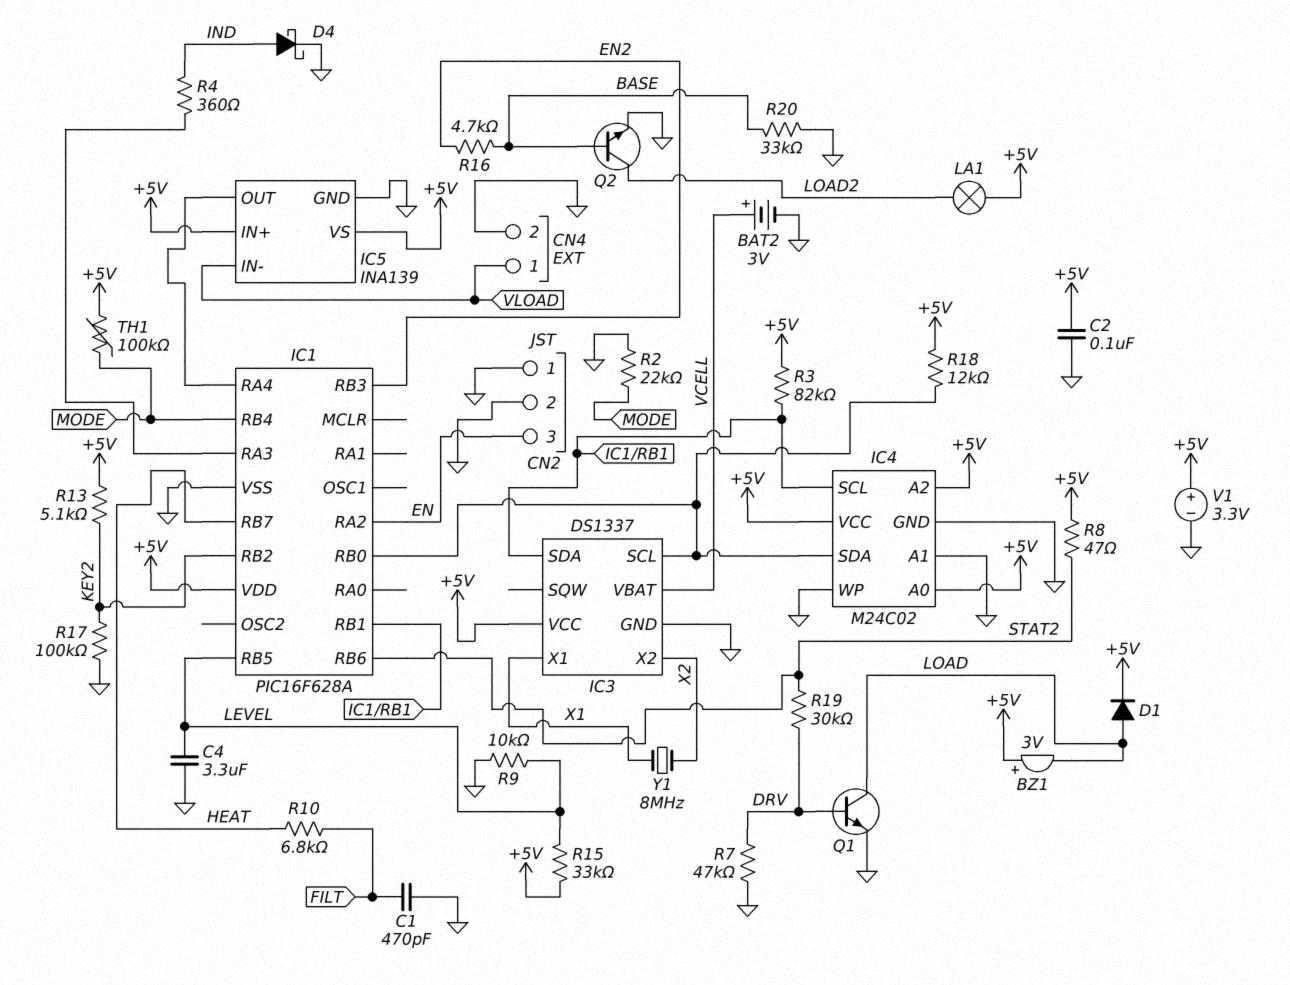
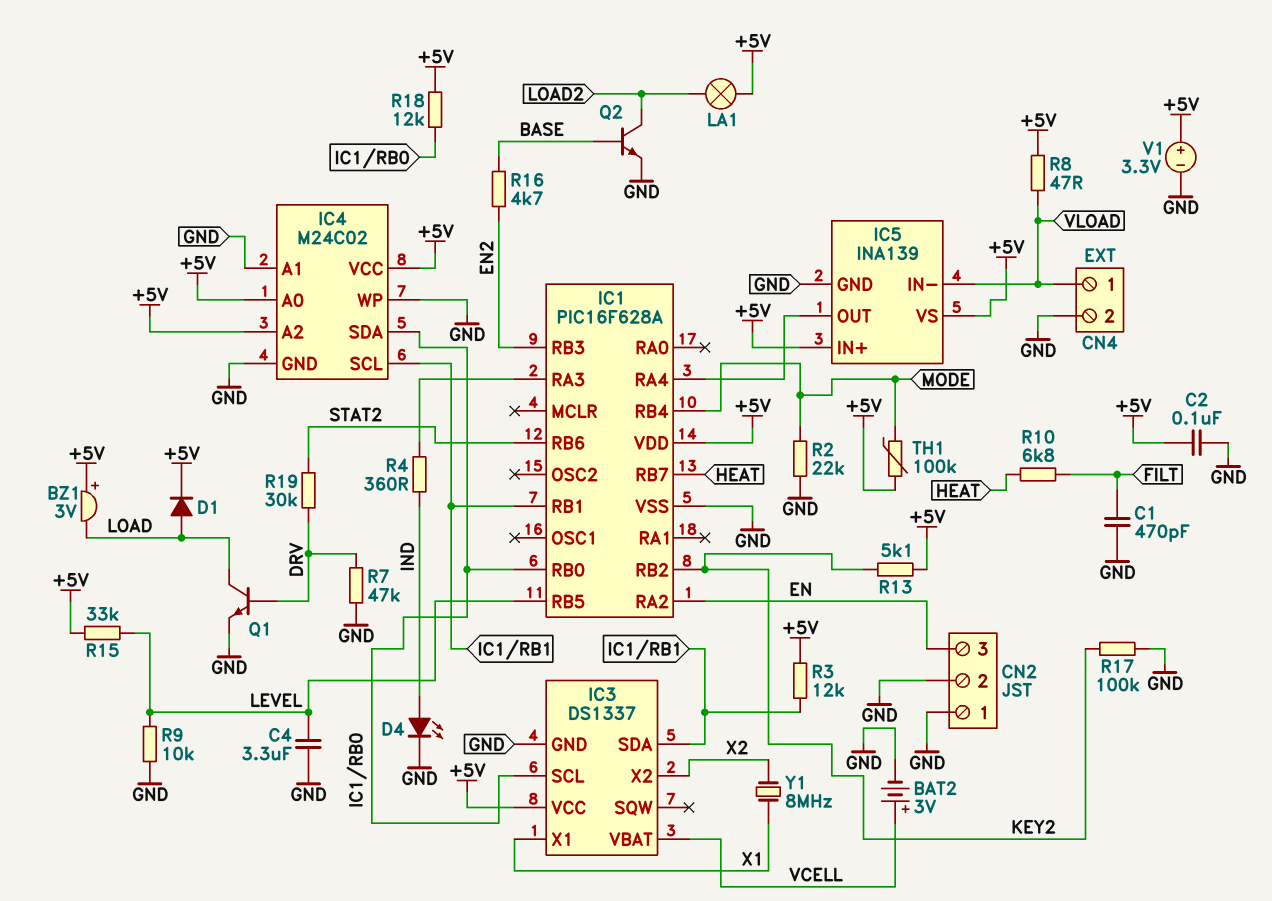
D4: schottky (A IND, K GND) -> LED (A IND, K GND)
R3: 82k (+5V, IC1/RB1) -> 12k (+5V, IC1/RB1)
R8: 47 (+5V, STAT2) -> 47 (+5V, VLOAD)
R20: 33k (BASE, GND) -> none

